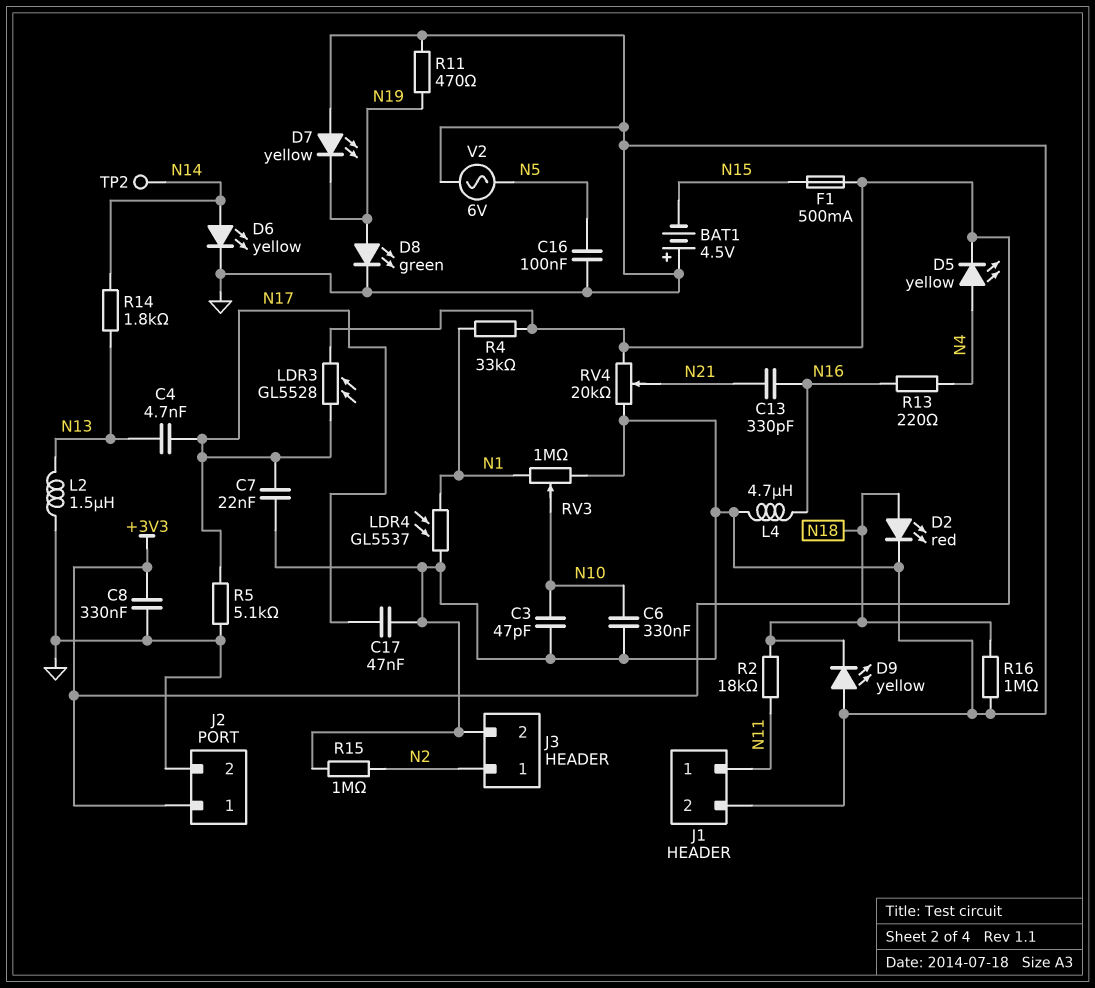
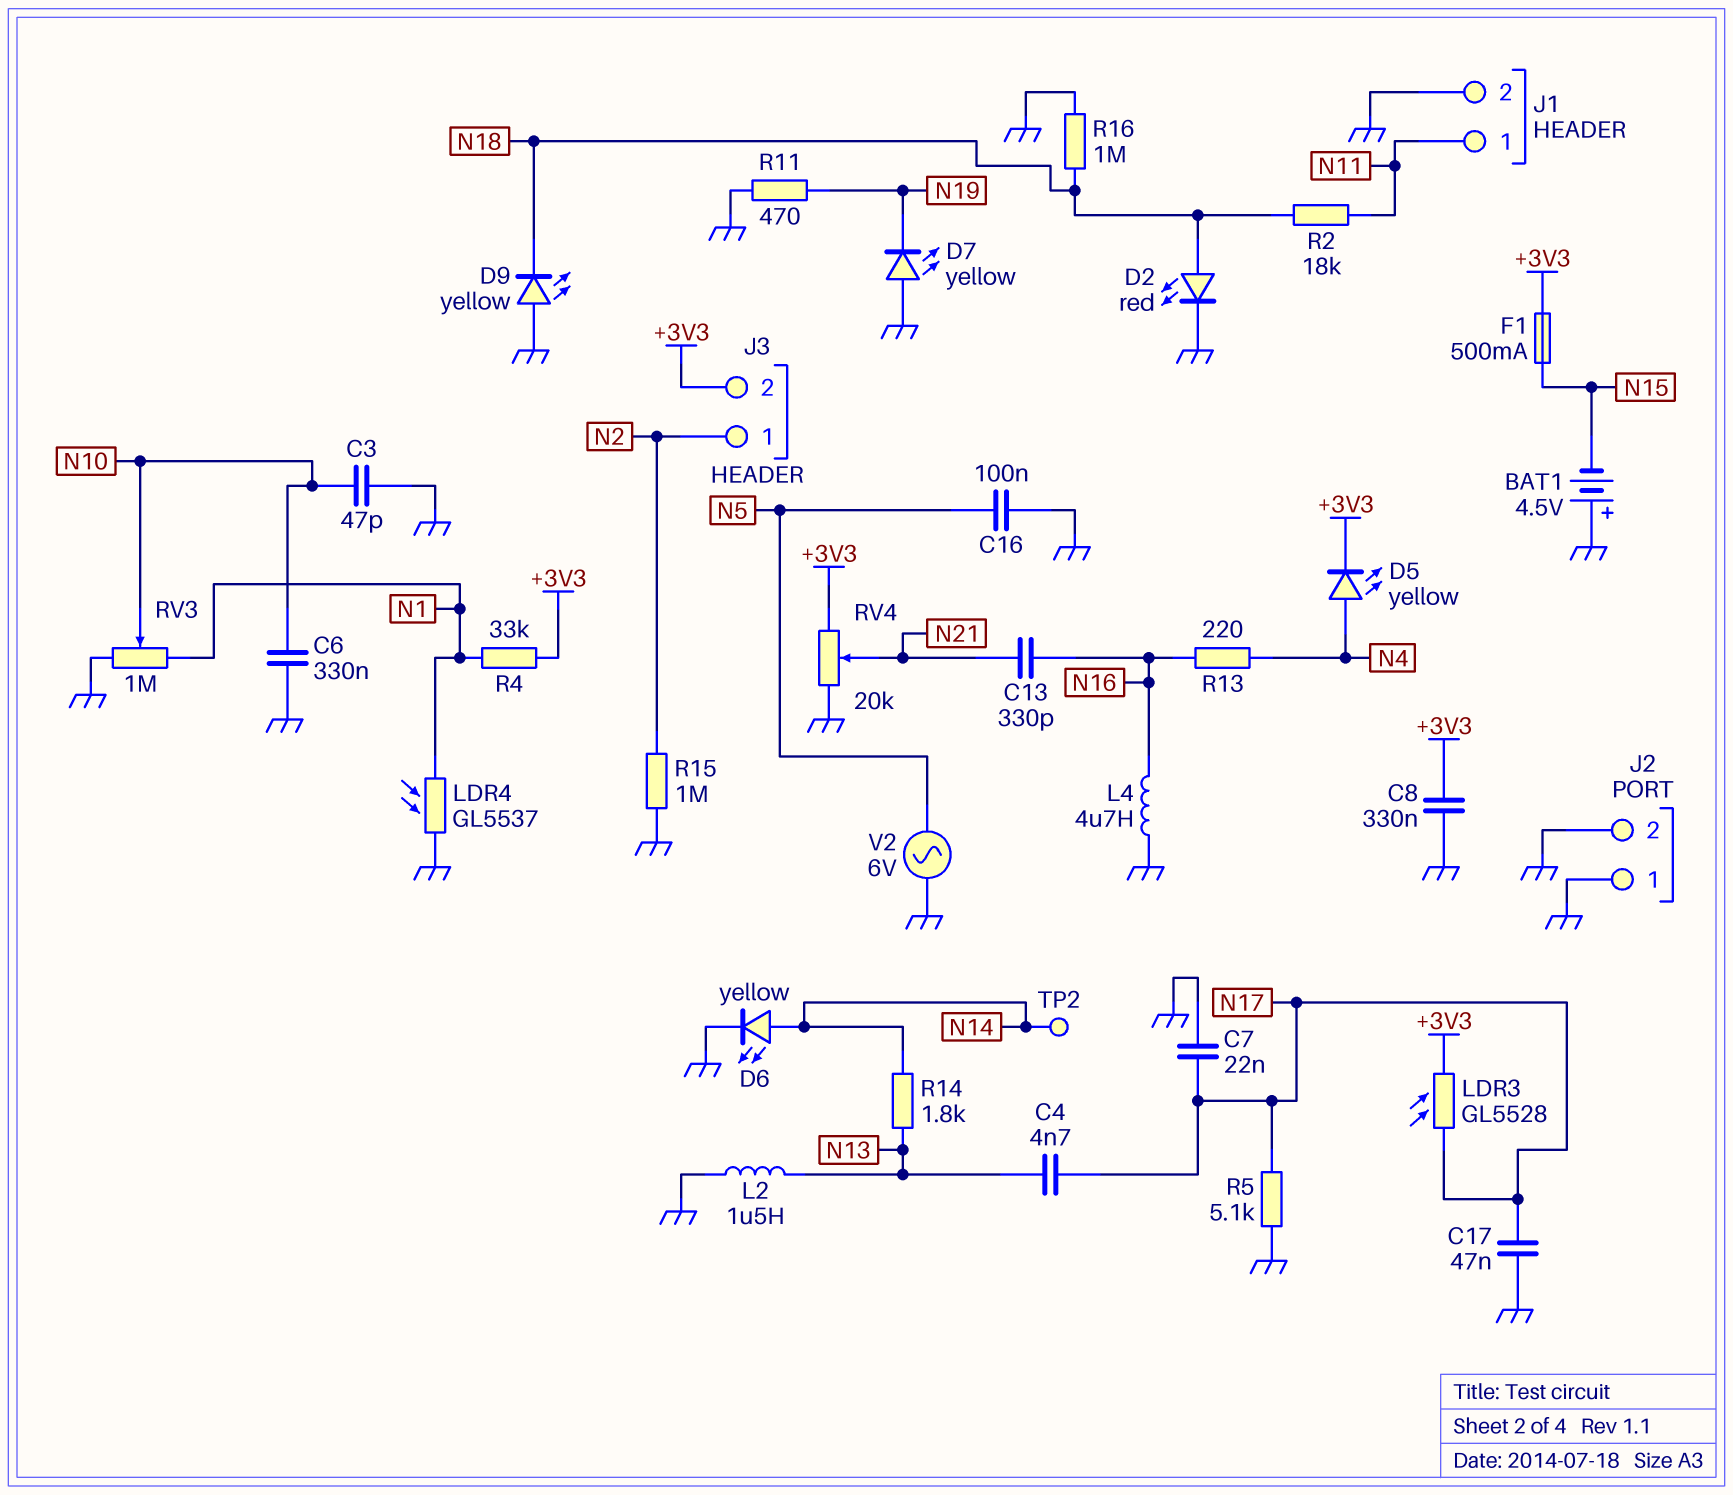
D8: LED green (A N19, K GND) -> none
J2 pin 1: +3V3 -> GND
J3 pin 2: GND -> +3V3

